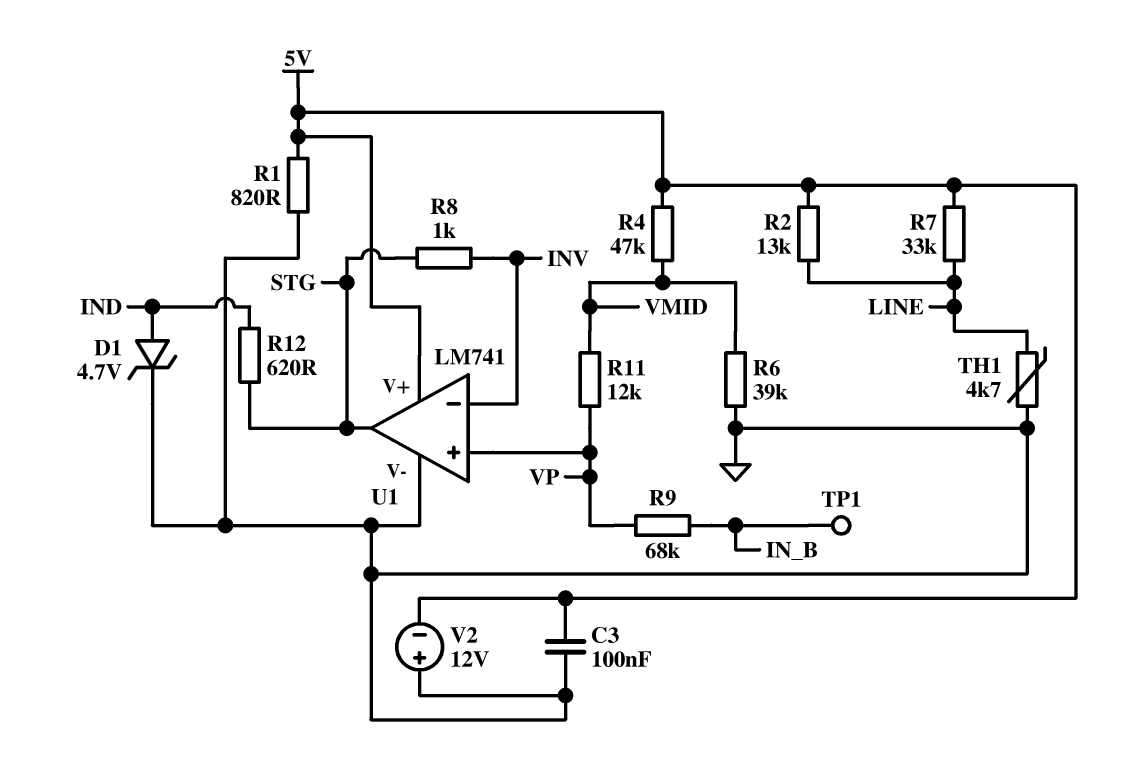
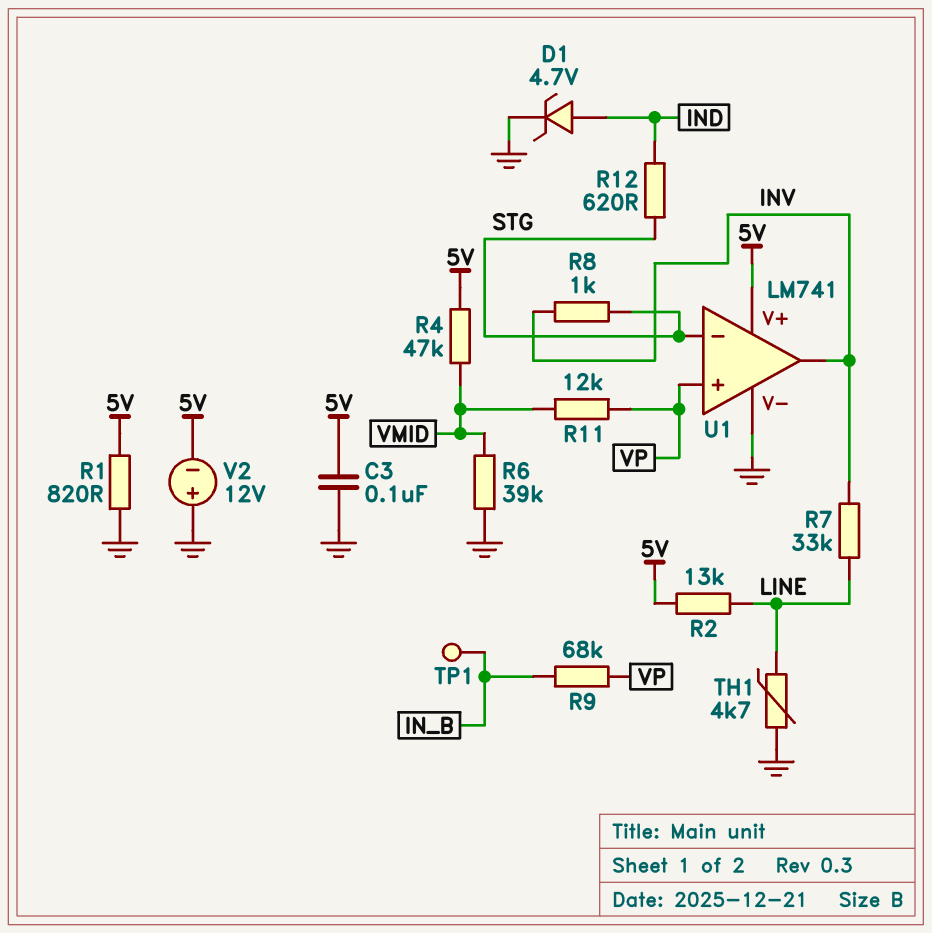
R7: 33k (5V, LINE) -> 33k (INV, LINE)
U1 pin in-: INV -> STG
U1 pin out: STG -> INV

